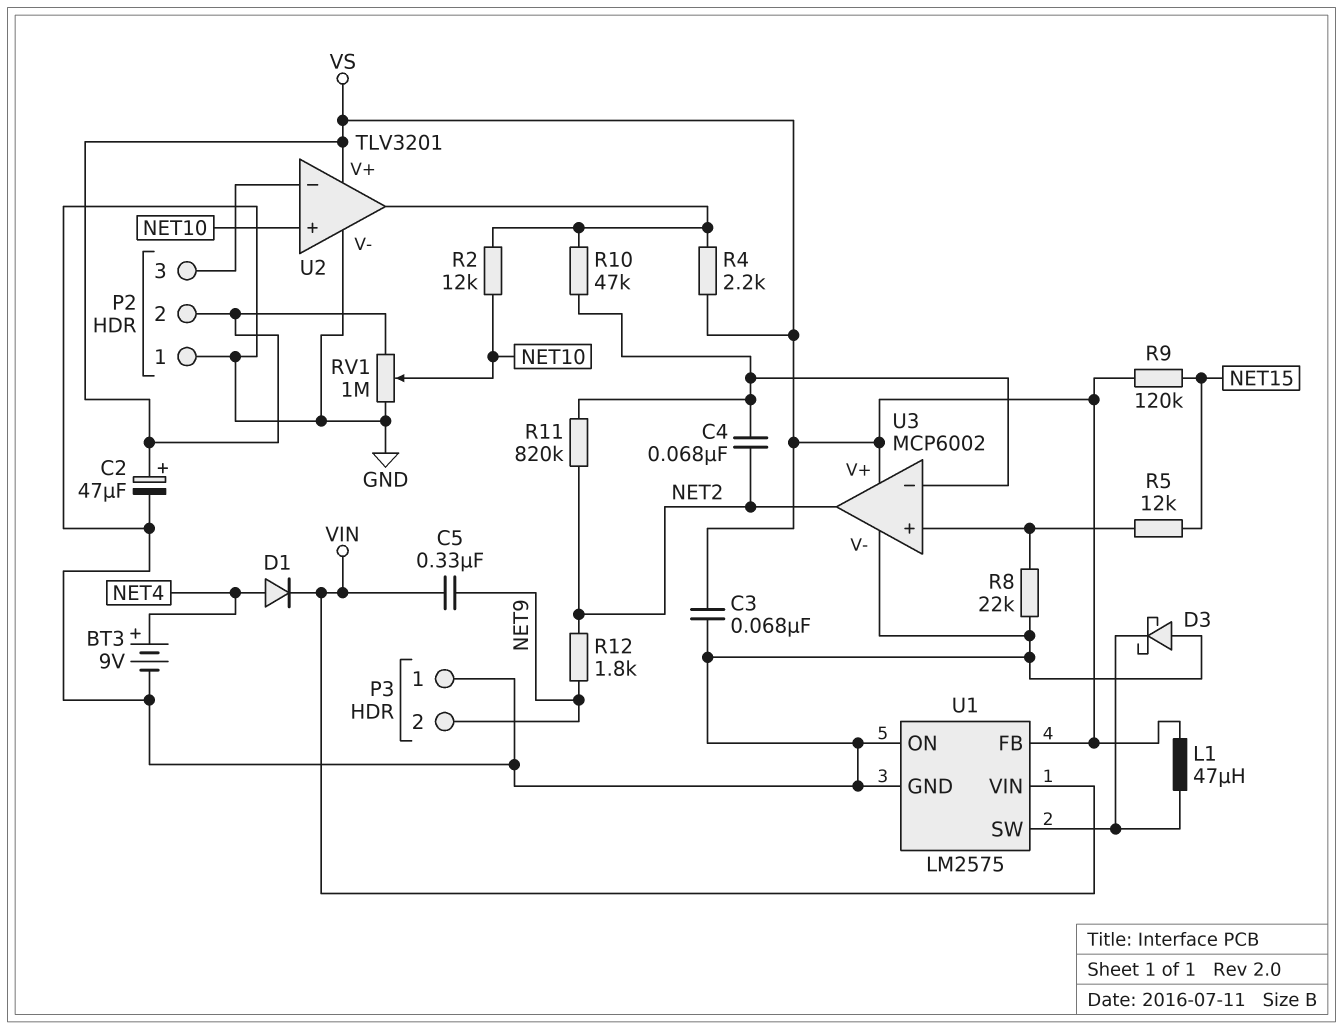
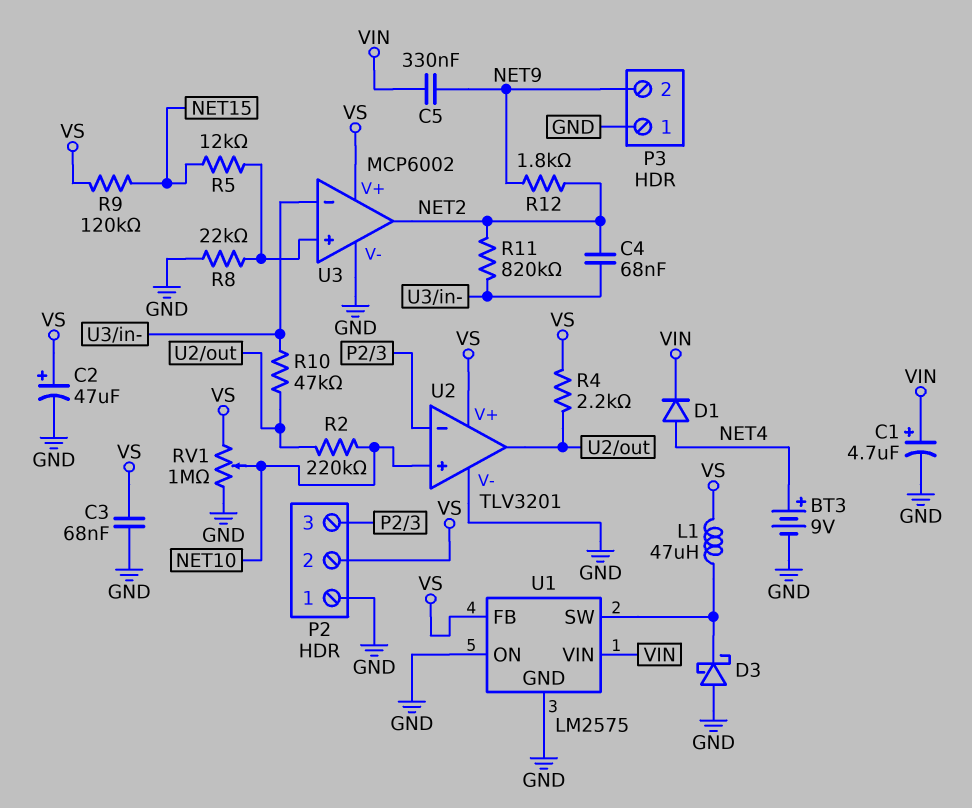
C1: none -> 4.7uF (plus VIN, minus GND)
R2: 12k (NET10, U2/out) -> 220k (NET10, U2/out)

